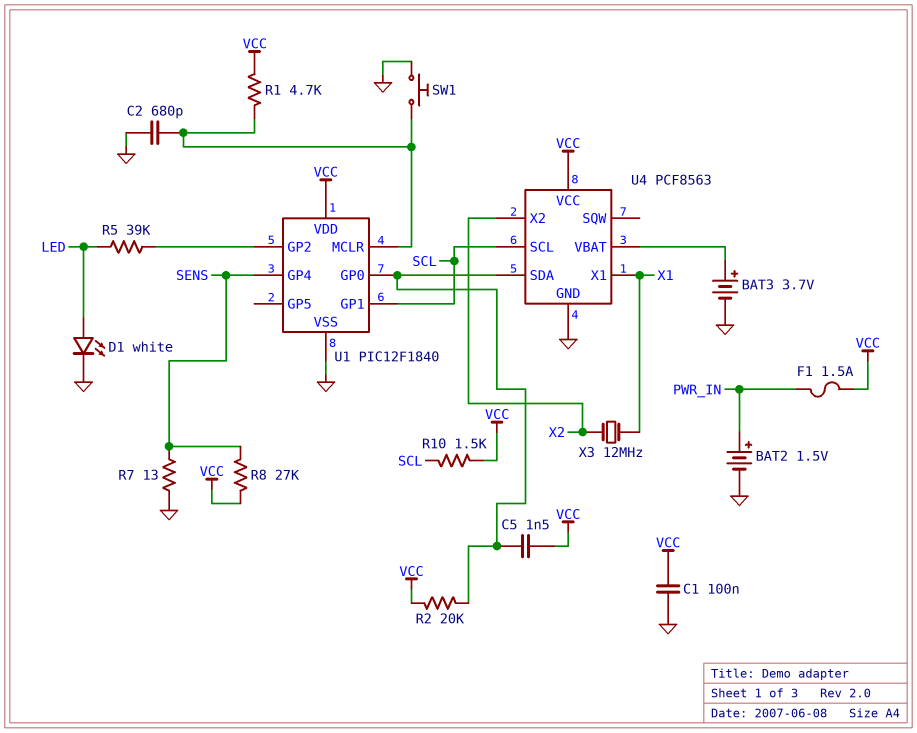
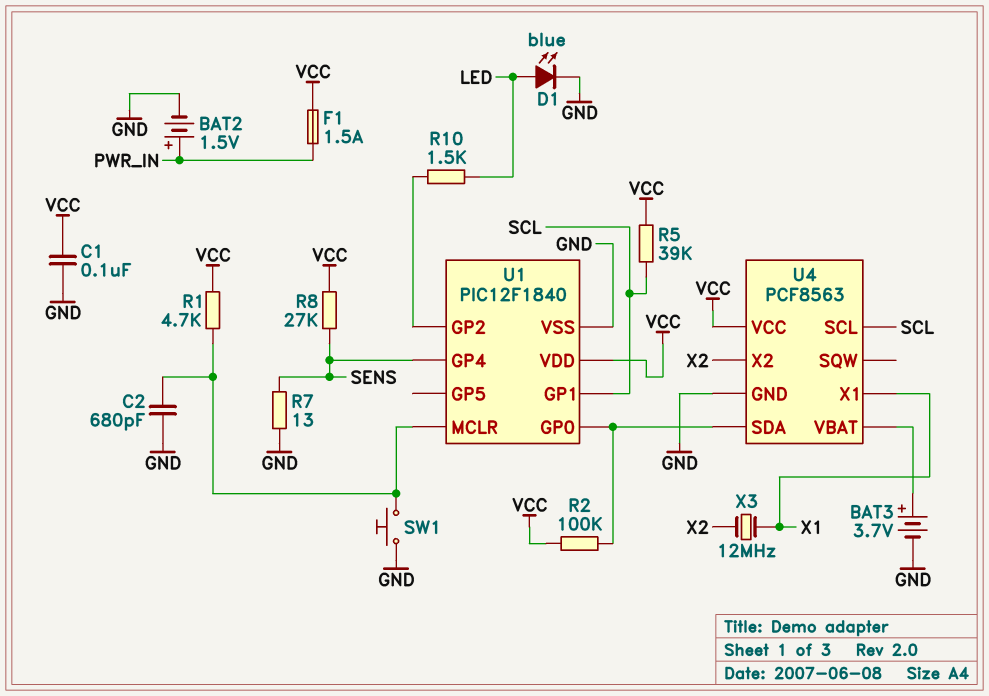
C5: 1.5nF (U1/GP0, VCC) -> none
D1: LED white (A LED, K GND) -> LED blue (A LED, K GND)
R2: 20k (U1/GP0, VCC) -> 100k (U1/GP0, VCC)
R5: 39k (LED, U1/GP2) -> 39k (SCL, VCC)
R10: 1.5k (SCL, VCC) -> 1.5k (LED, U1/GP2)

